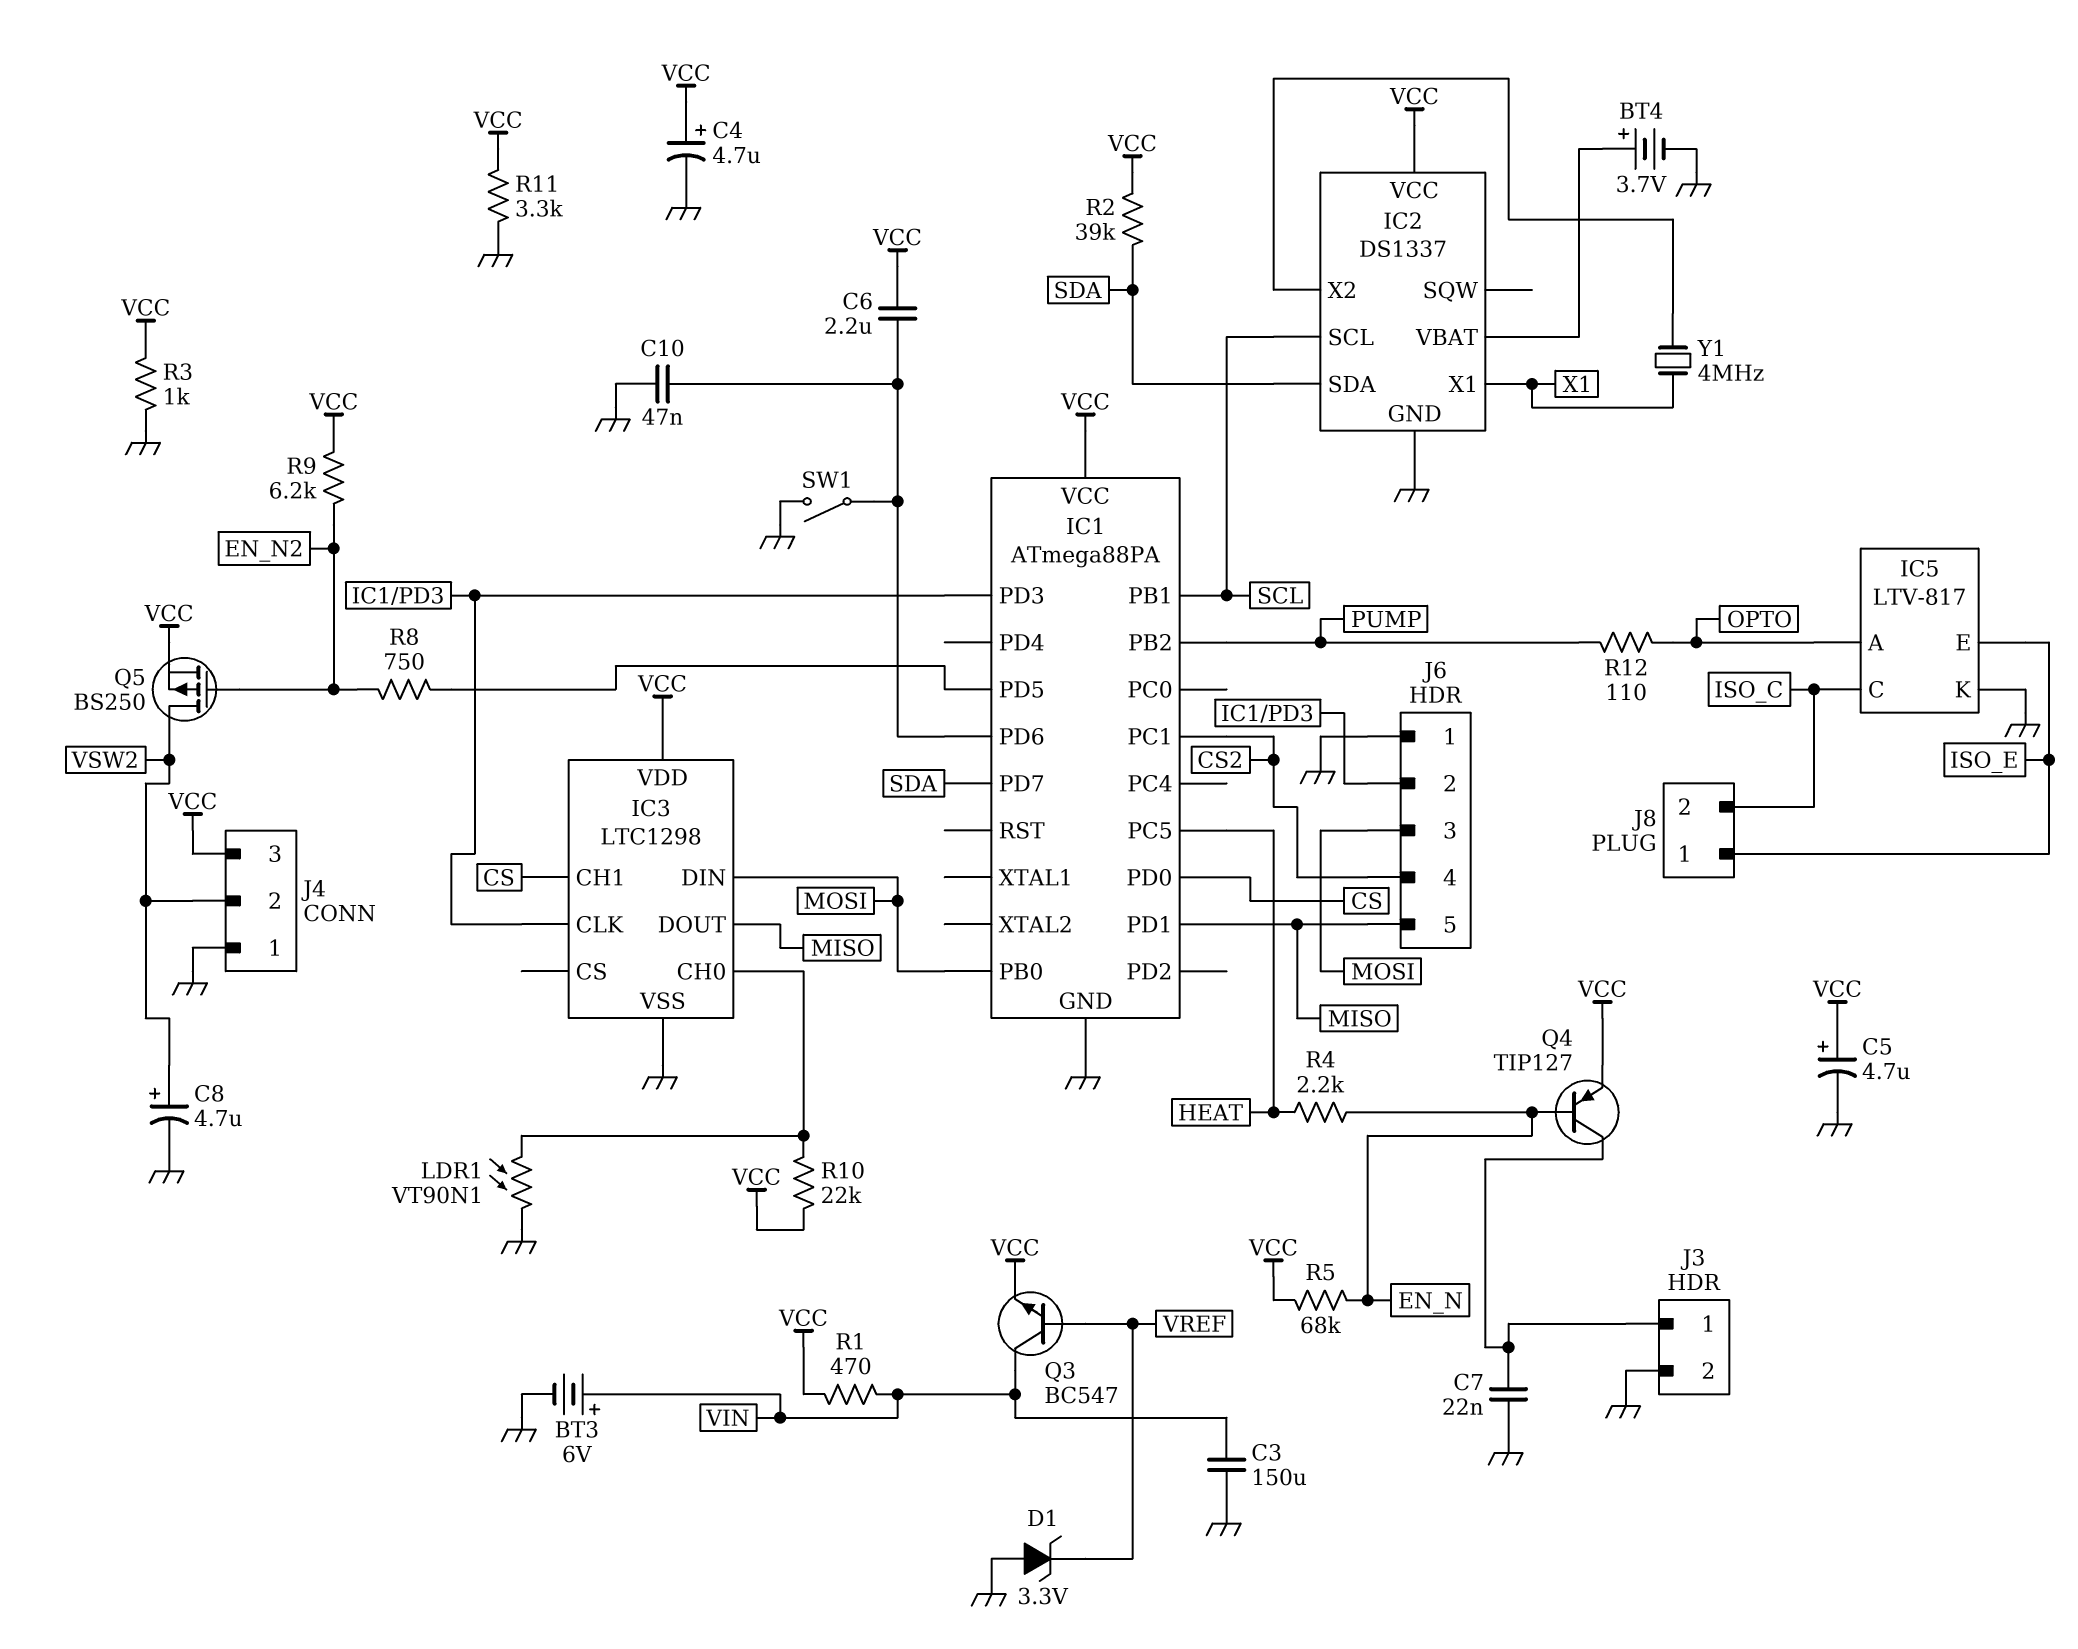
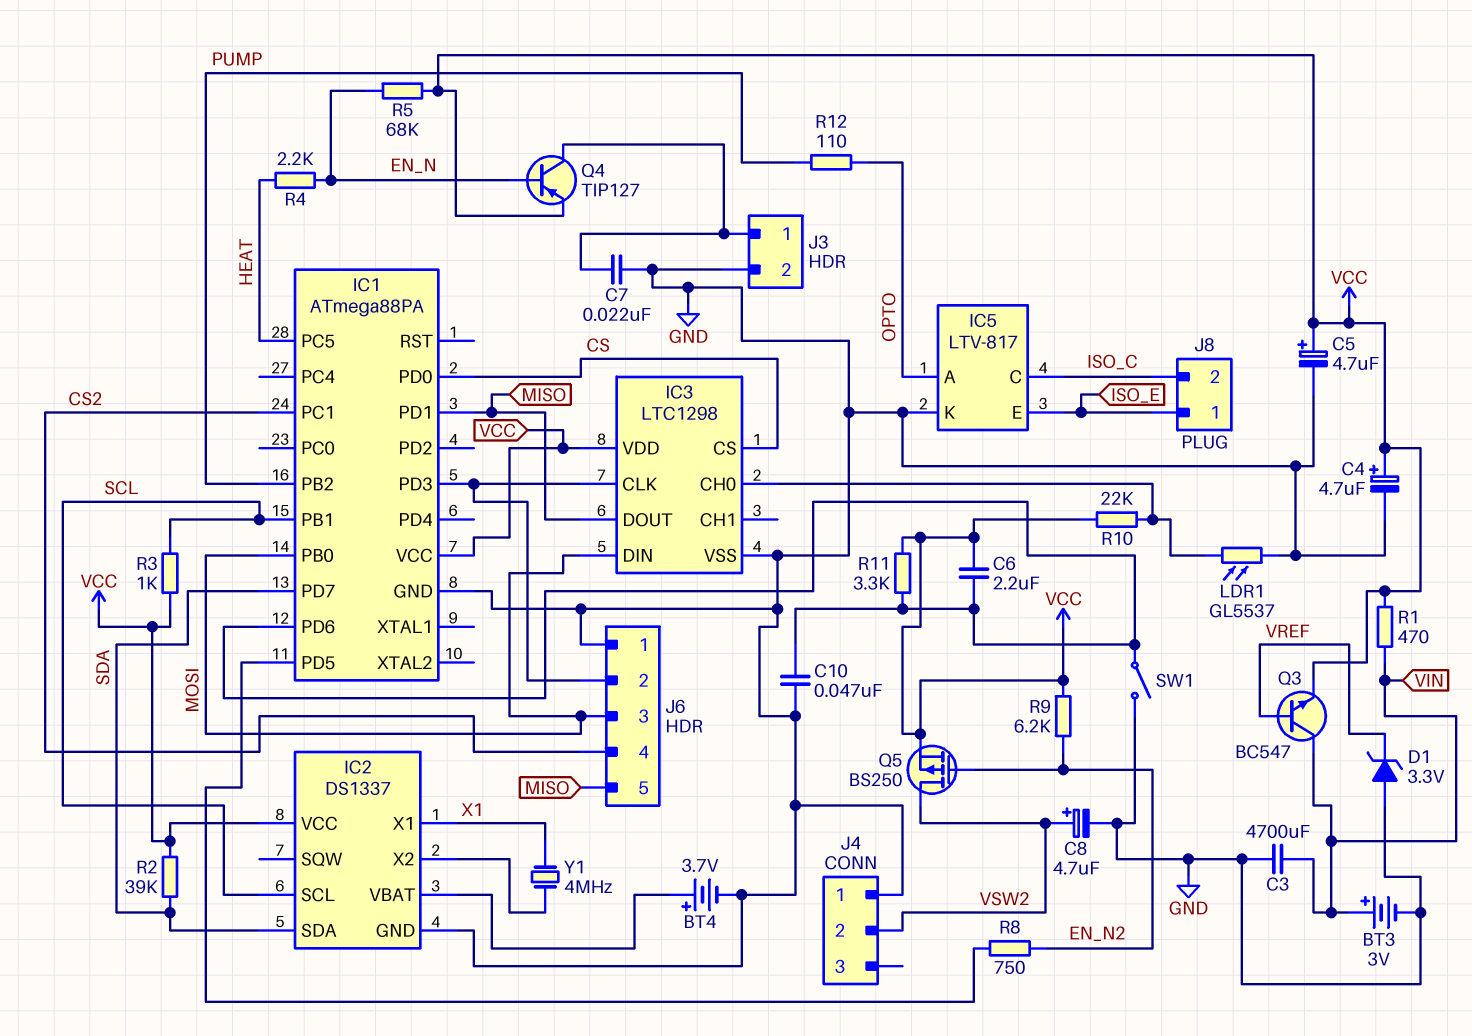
BT3: 6V (plus VIN, minus GND) -> 3V (plus VIN, minus GND)
C3: 150uF (GND, VIN) -> 4700uF (GND, VIN)
IC3 pin CH1: CS -> none
IC3 pin CS: none -> CS
J4 pin 3: VCC -> none
LDR1: VT90N1 (GND, IC3/CH0) -> GL5537 (GND, IC3/CH0)
R3: 1k (GND, VCC) -> 1k (SCL, VCC)
R11: 3.3k (GND, VCC) -> 3.3k (IC1/PD6, VCC)

